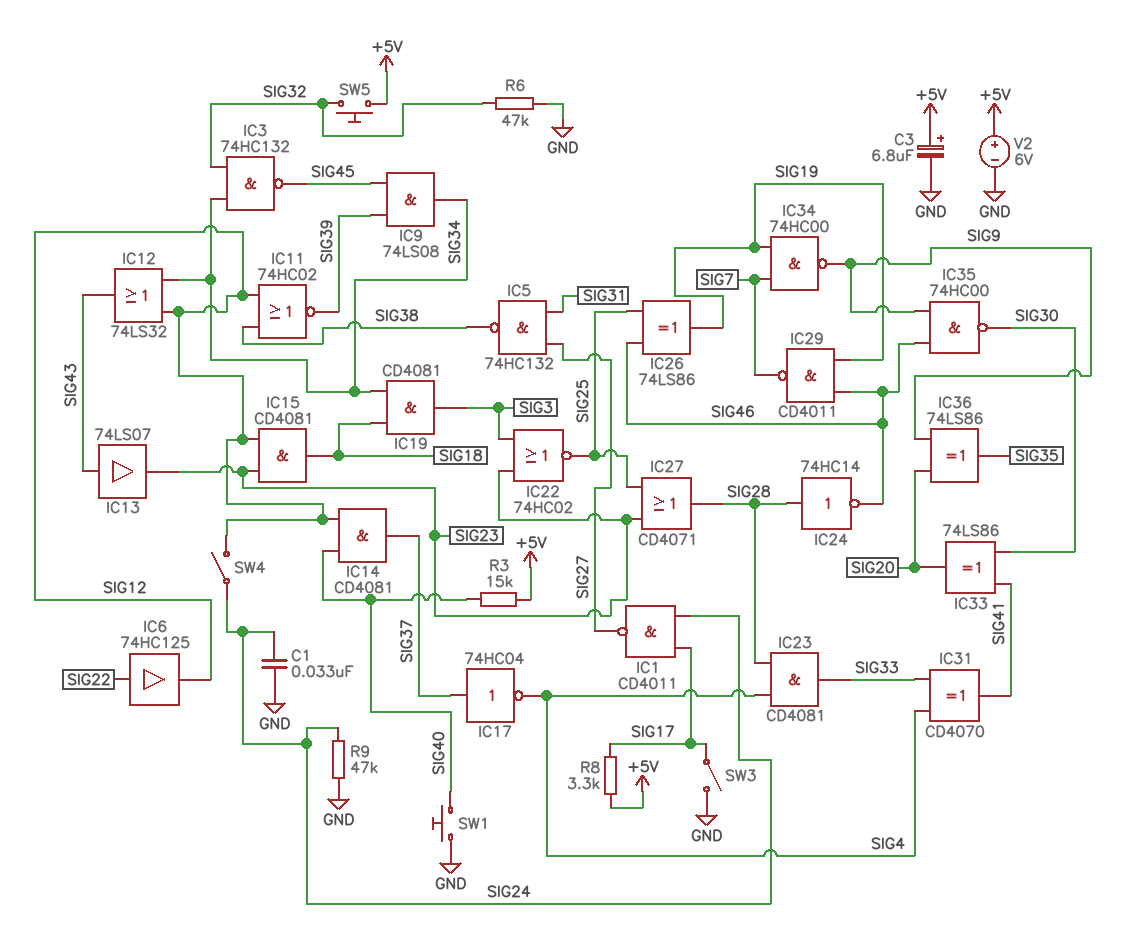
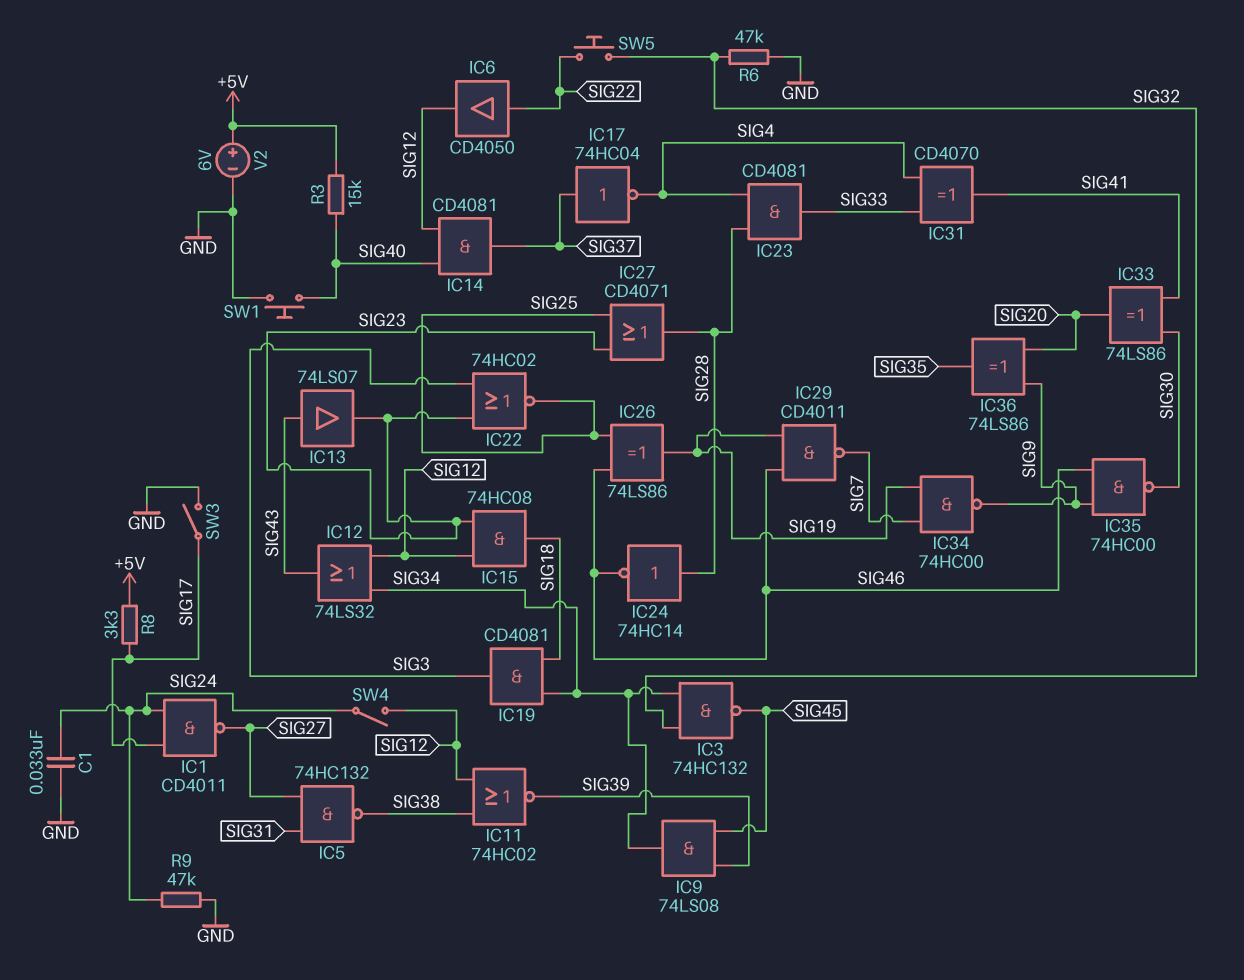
C3: 6.8uF (plus +5V, minus GND) -> none
IC6: buffer 74HC125 (in SIG22, out SIG12) -> buffer CD4050 (in SIG22, out SIG12)
IC15: AND CD4081 (in SIG12, in SIG23, out SIG18) -> AND 74HC08 (in SIG12, in SIG23, out SIG18)
SW5: button (+5V, SIG32) -> button (SIG22, SIG32)

